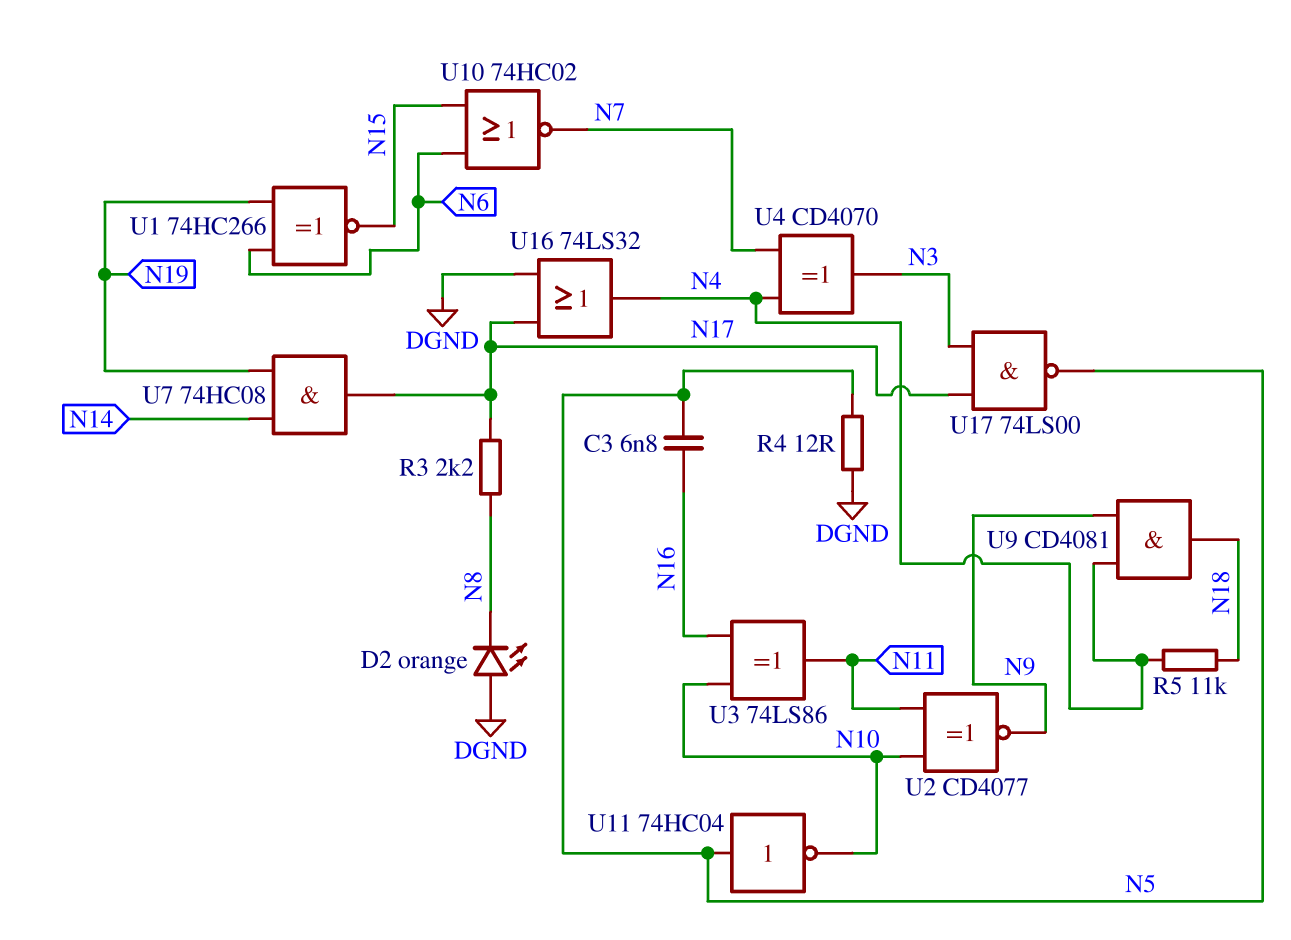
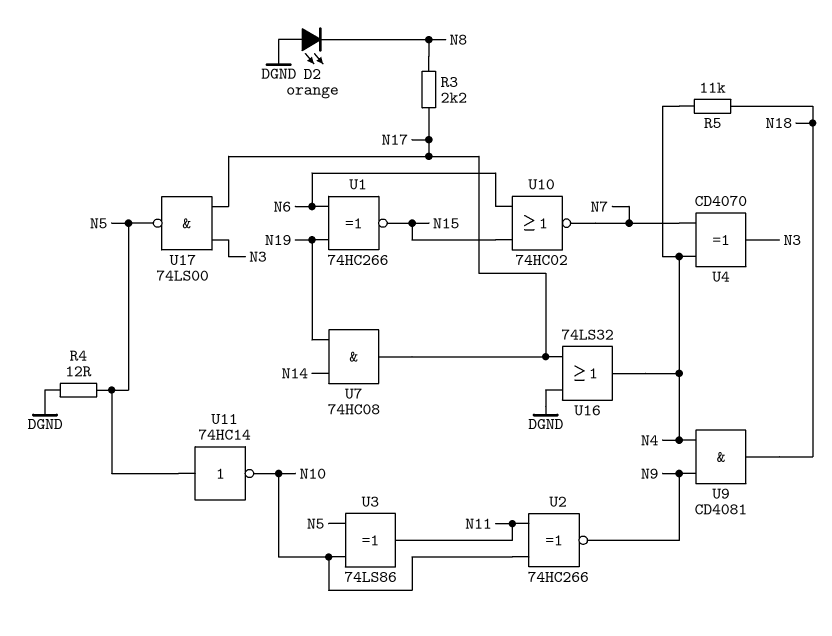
C3: 6.8nF (N5, N16) -> none
U2: XNOR CD4077 (in N10, in N11, out N9) -> XNOR 74HC266 (in N10, in N11, out N9)
U3: XOR 74LS86 (in N10, in N16, out N11) -> XOR 74LS86 (in N5, in N10, out N11)
U11: NOT 74HC04 (in N5, out N10) -> NOT 74HC14 (in N5, out N10)

